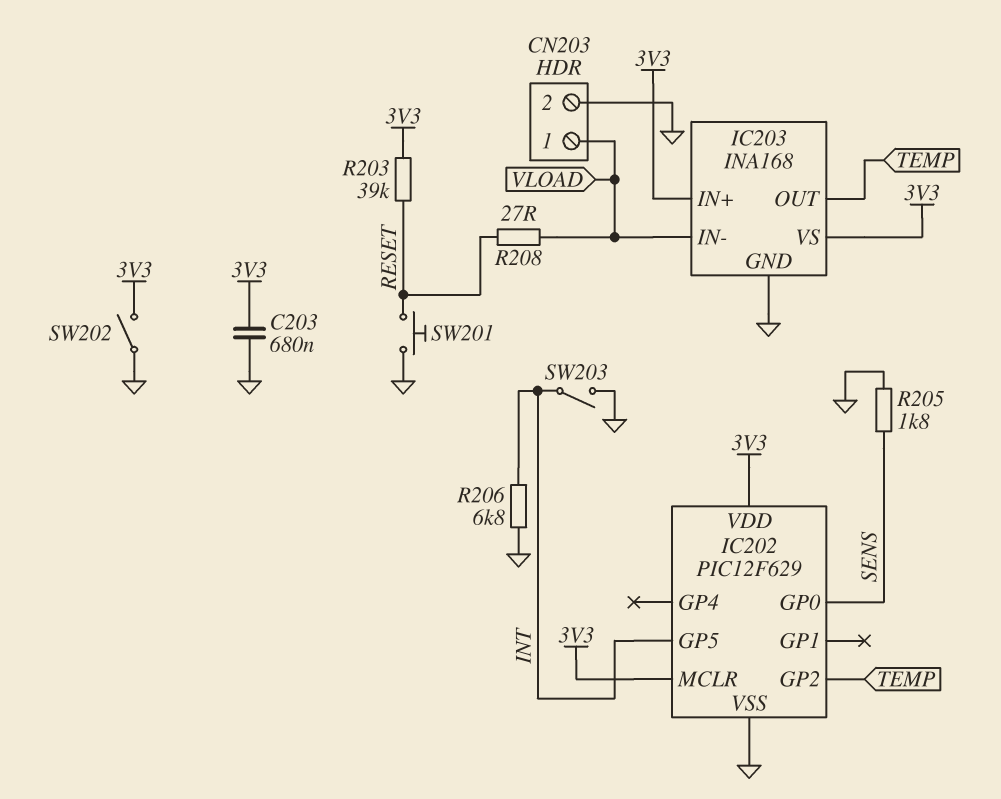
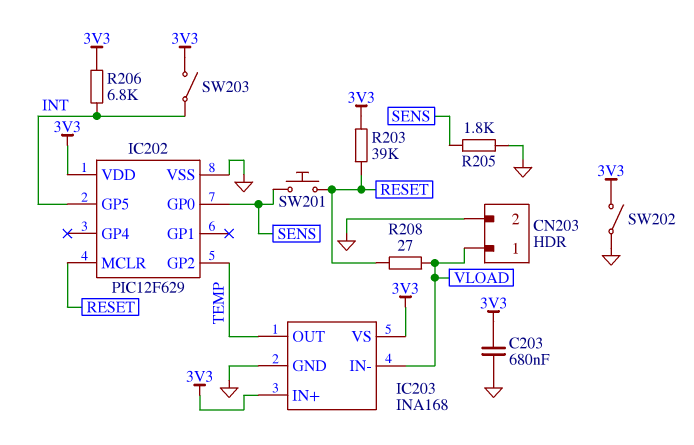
IC202 pin MCLR: 3V3 -> RESET
R206: 6.8k (GND, INT) -> 6.8k (3V3, INT)
SW201: button (GND, RESET) -> button (RESET, SENS)
SW203: switch (GND, INT) -> switch (3V3, INT)

